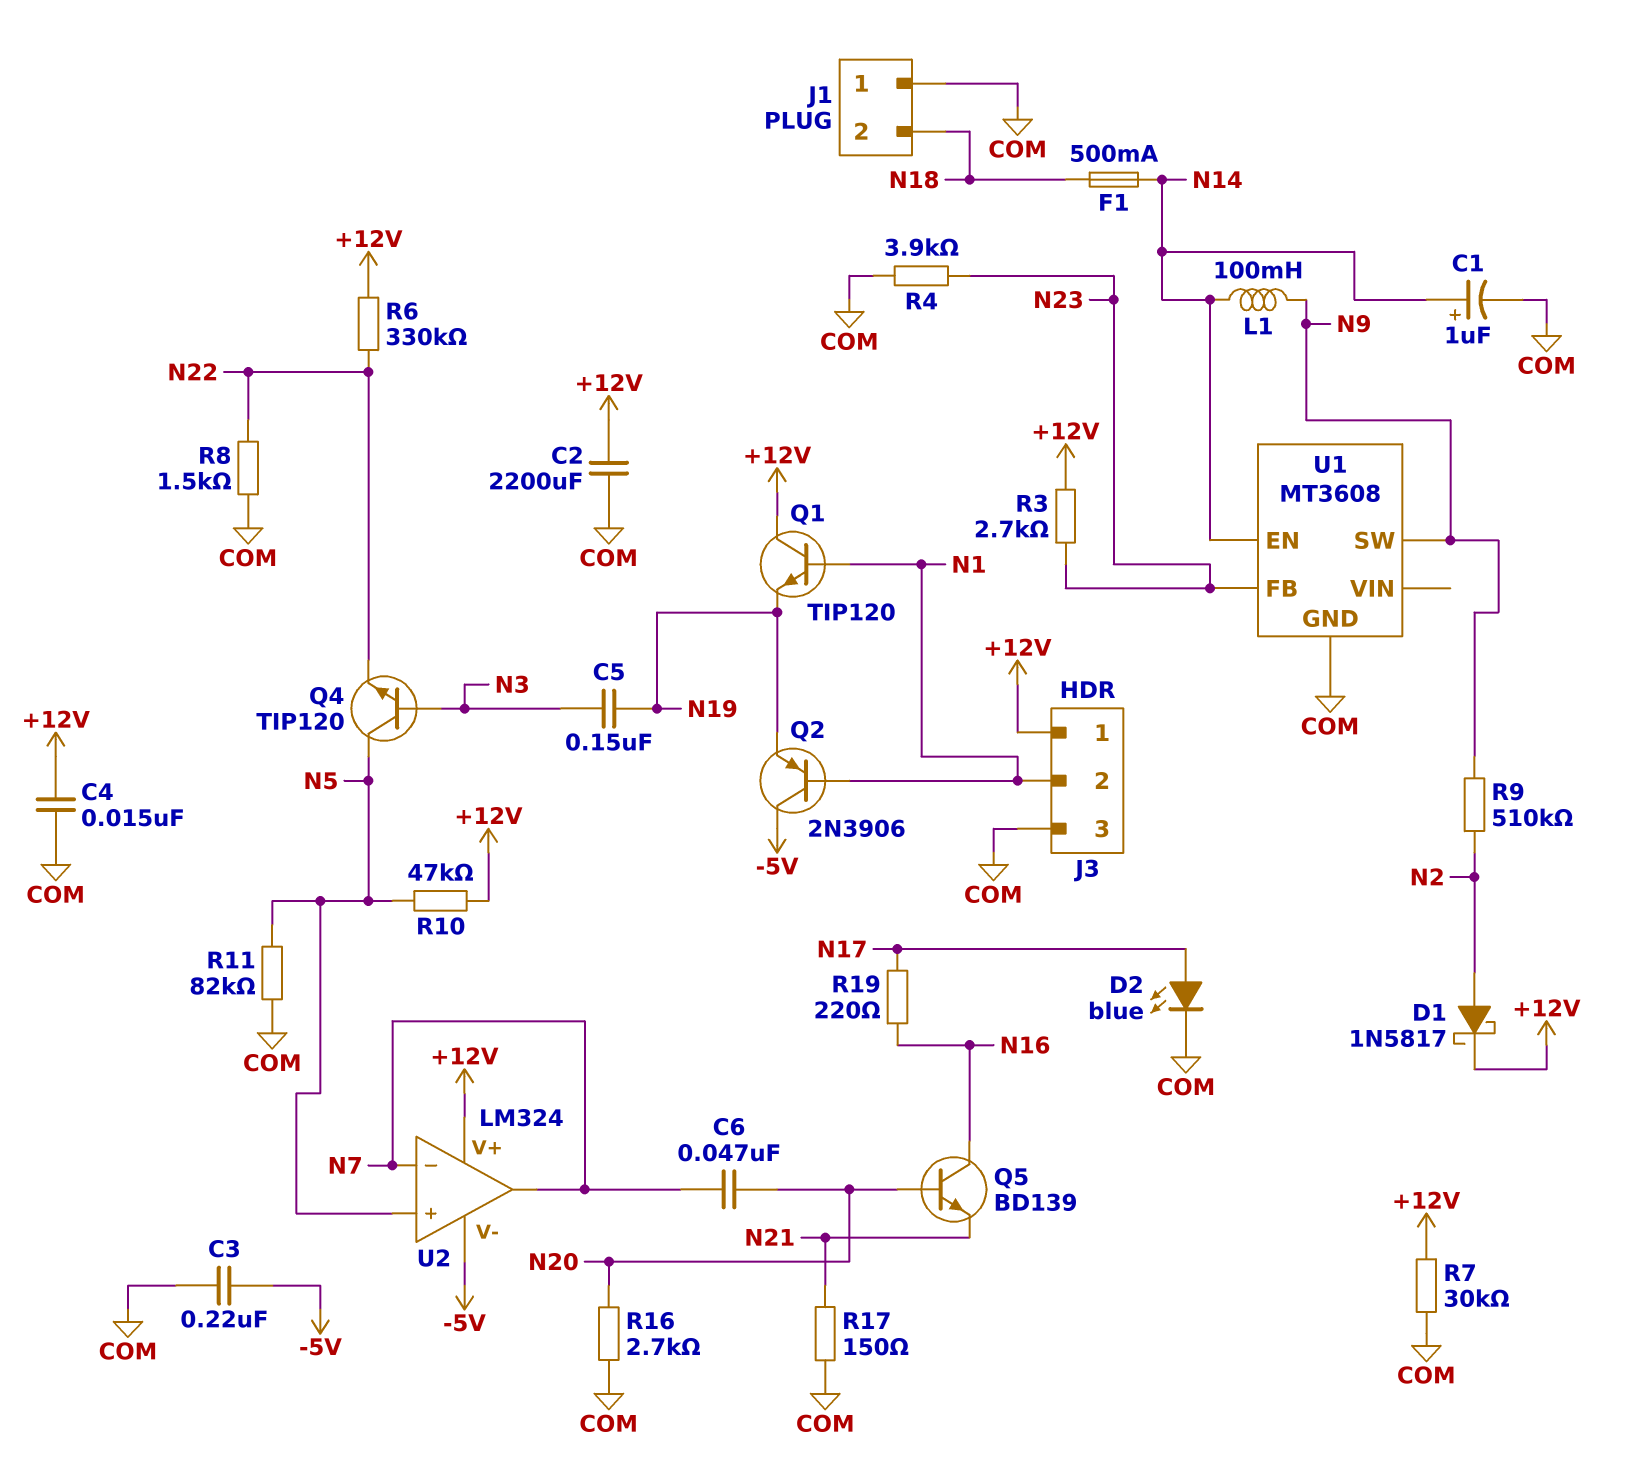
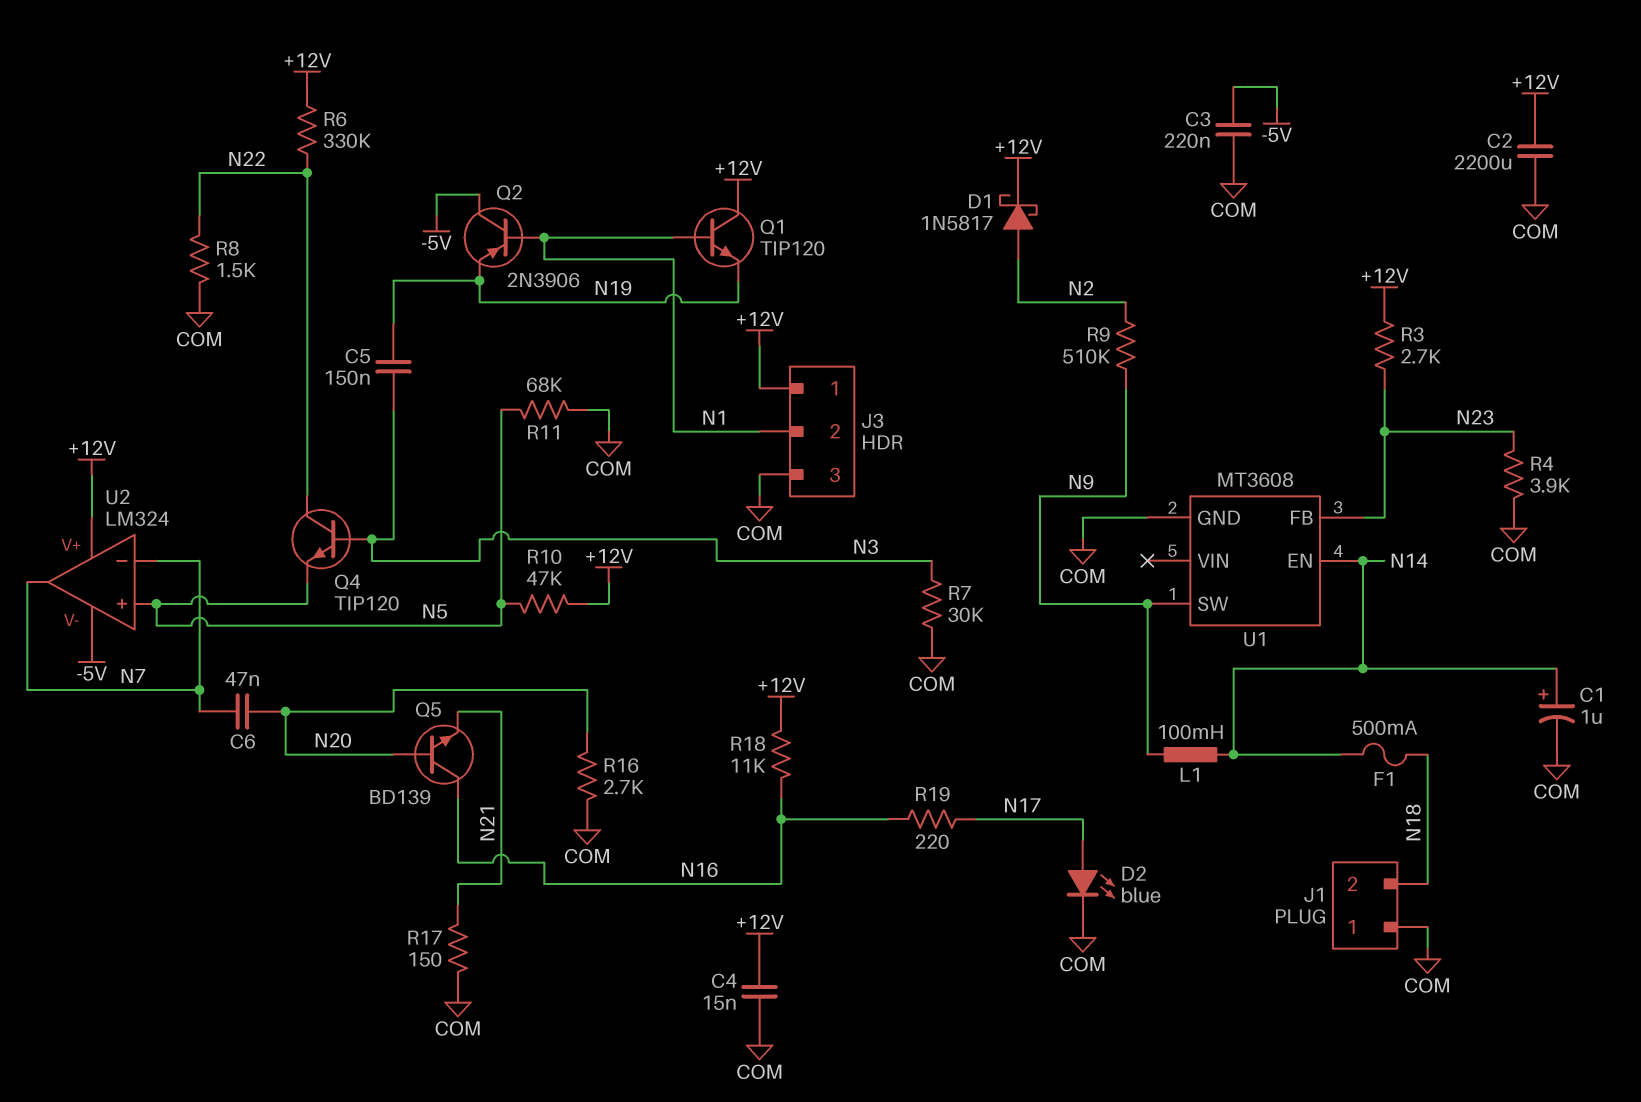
Q4: NPN TIP120 (B N3, C N5, E N22) -> NPN TIP120 (B N3, C N22, E N5)
R7: 30k (+12V, COM) -> 30k (COM, N3)
R11: 82k (COM, N5) -> 68k (COM, N5)
R18: none -> 11k (+12V, N16)

